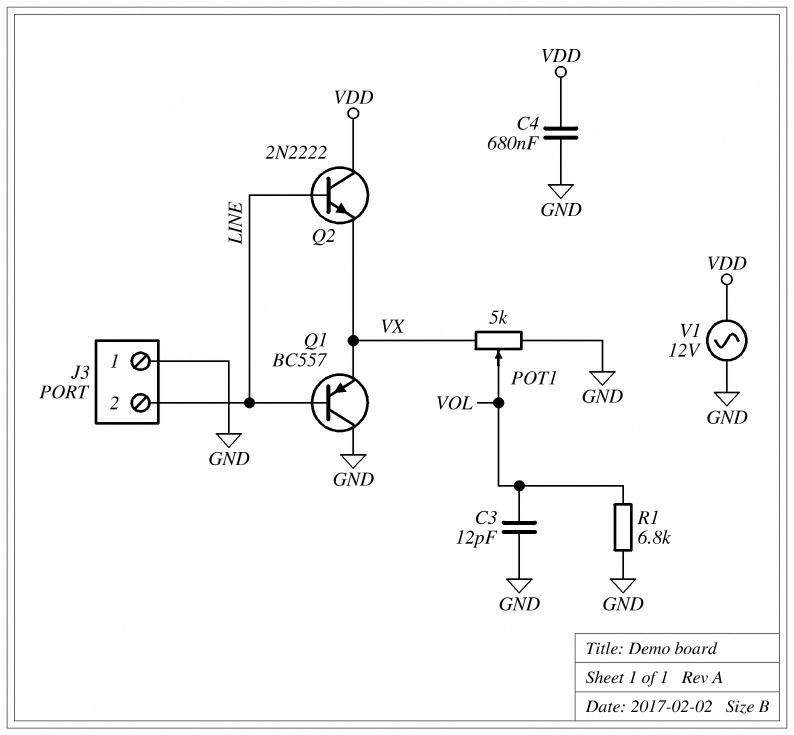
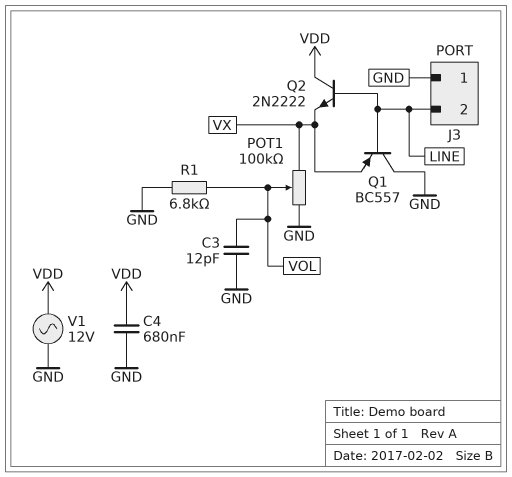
POT1: 5k (GND, VX, wiper VOL) -> 100k (GND, VX, wiper VOL)

